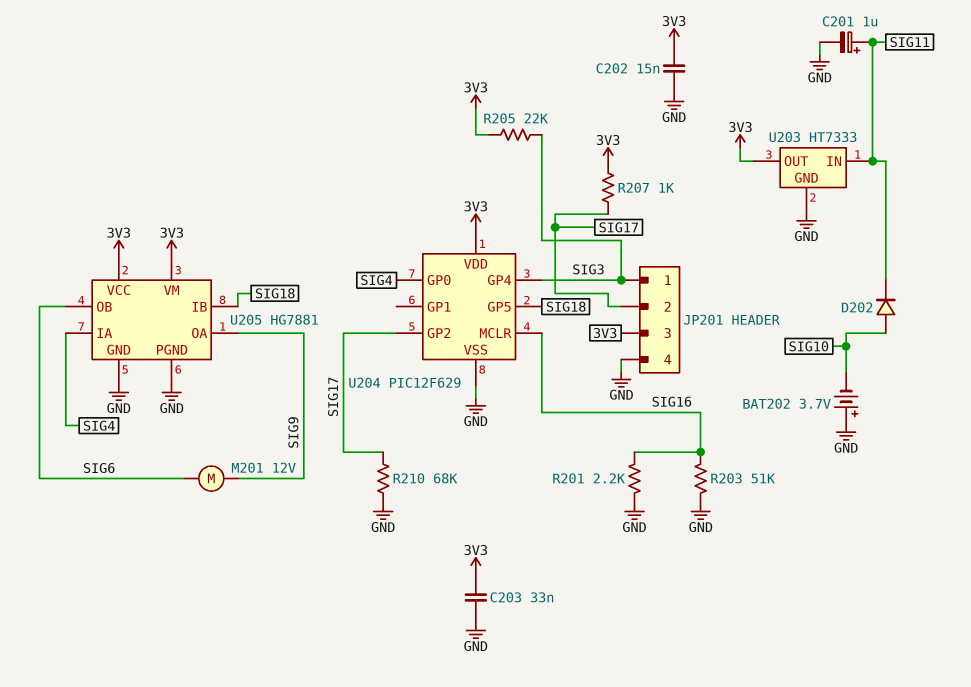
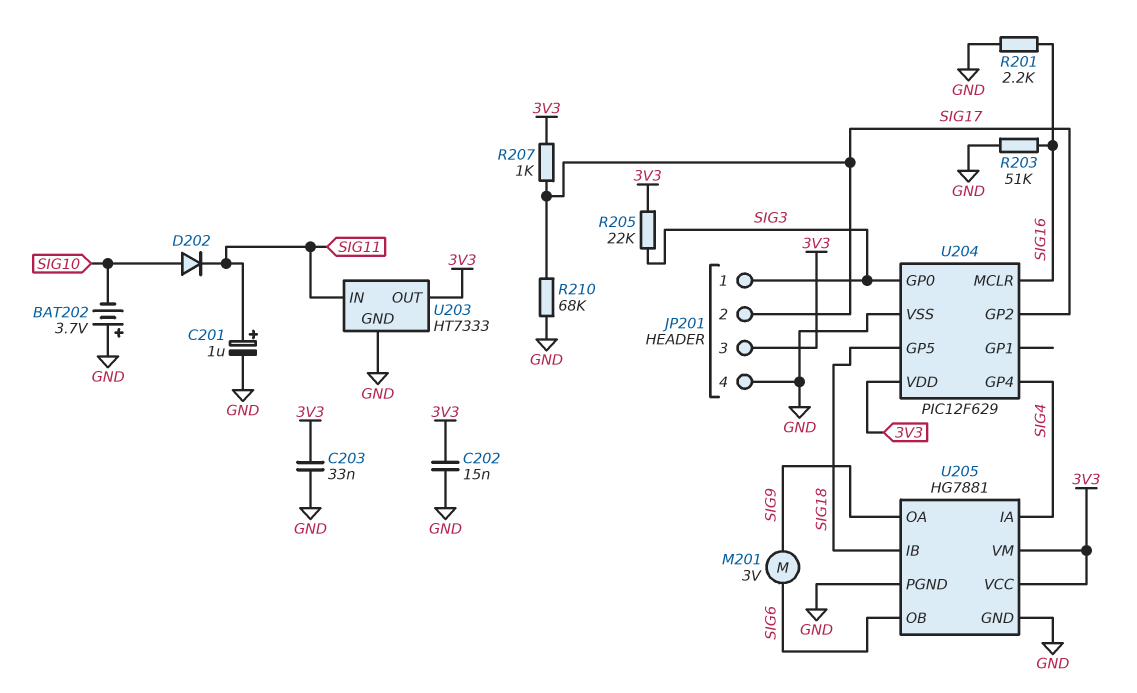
M201: motor 12V (SIG6, SIG9) -> motor 3V (SIG6, SIG9)
U204 pin GP0: SIG4 -> SIG3
U204 pin GP4: SIG3 -> SIG4

